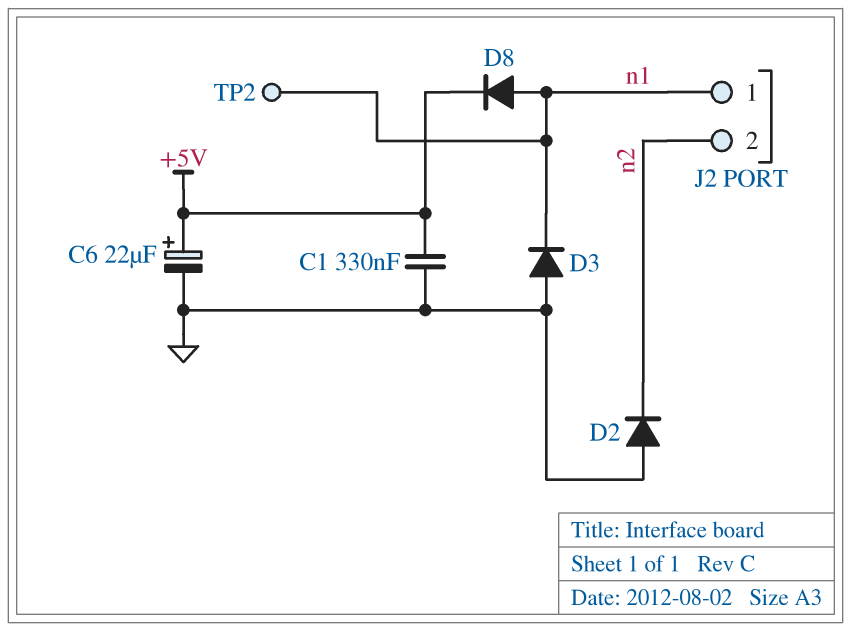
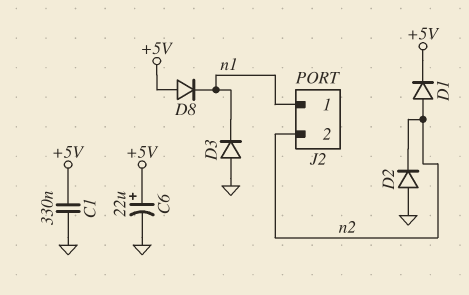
D1: none -> diode (A n2, K +5V)
D8: diode (A n1, K +5V) -> diode (A +5V, K n1)
TP2: test point (n1) -> none

